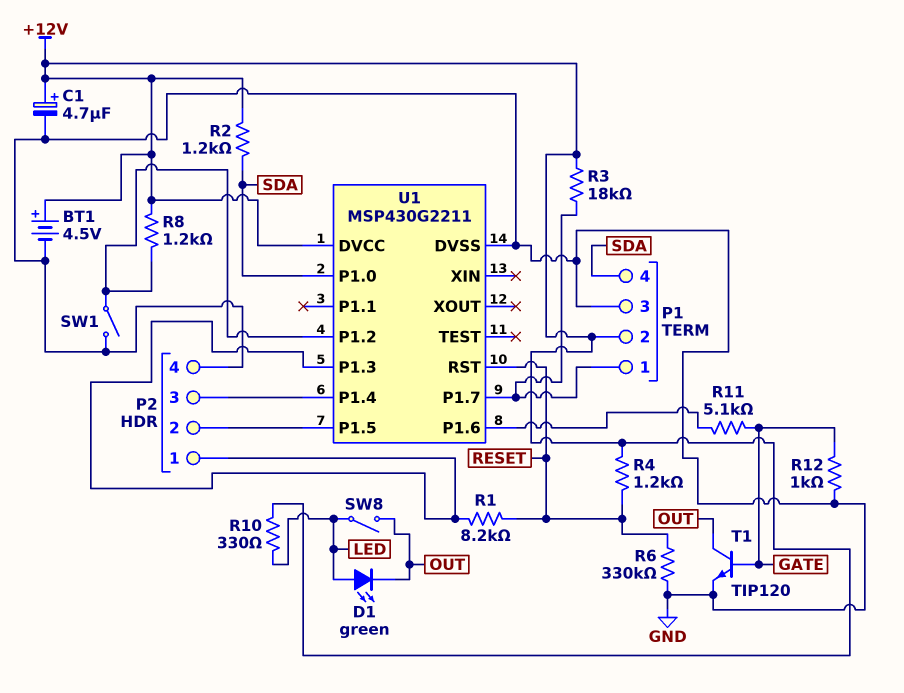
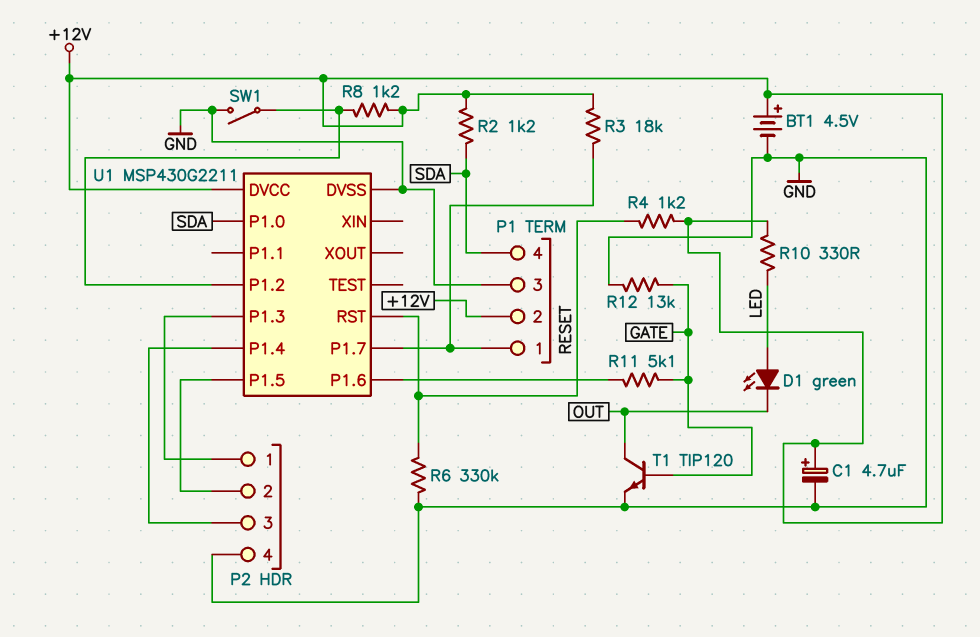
R1: 8.2k (P2/1, RESET) -> none
R12: 1k (GATE, GND) -> 13k (GATE, GND)
SW8: switch (LED, OUT) -> none

